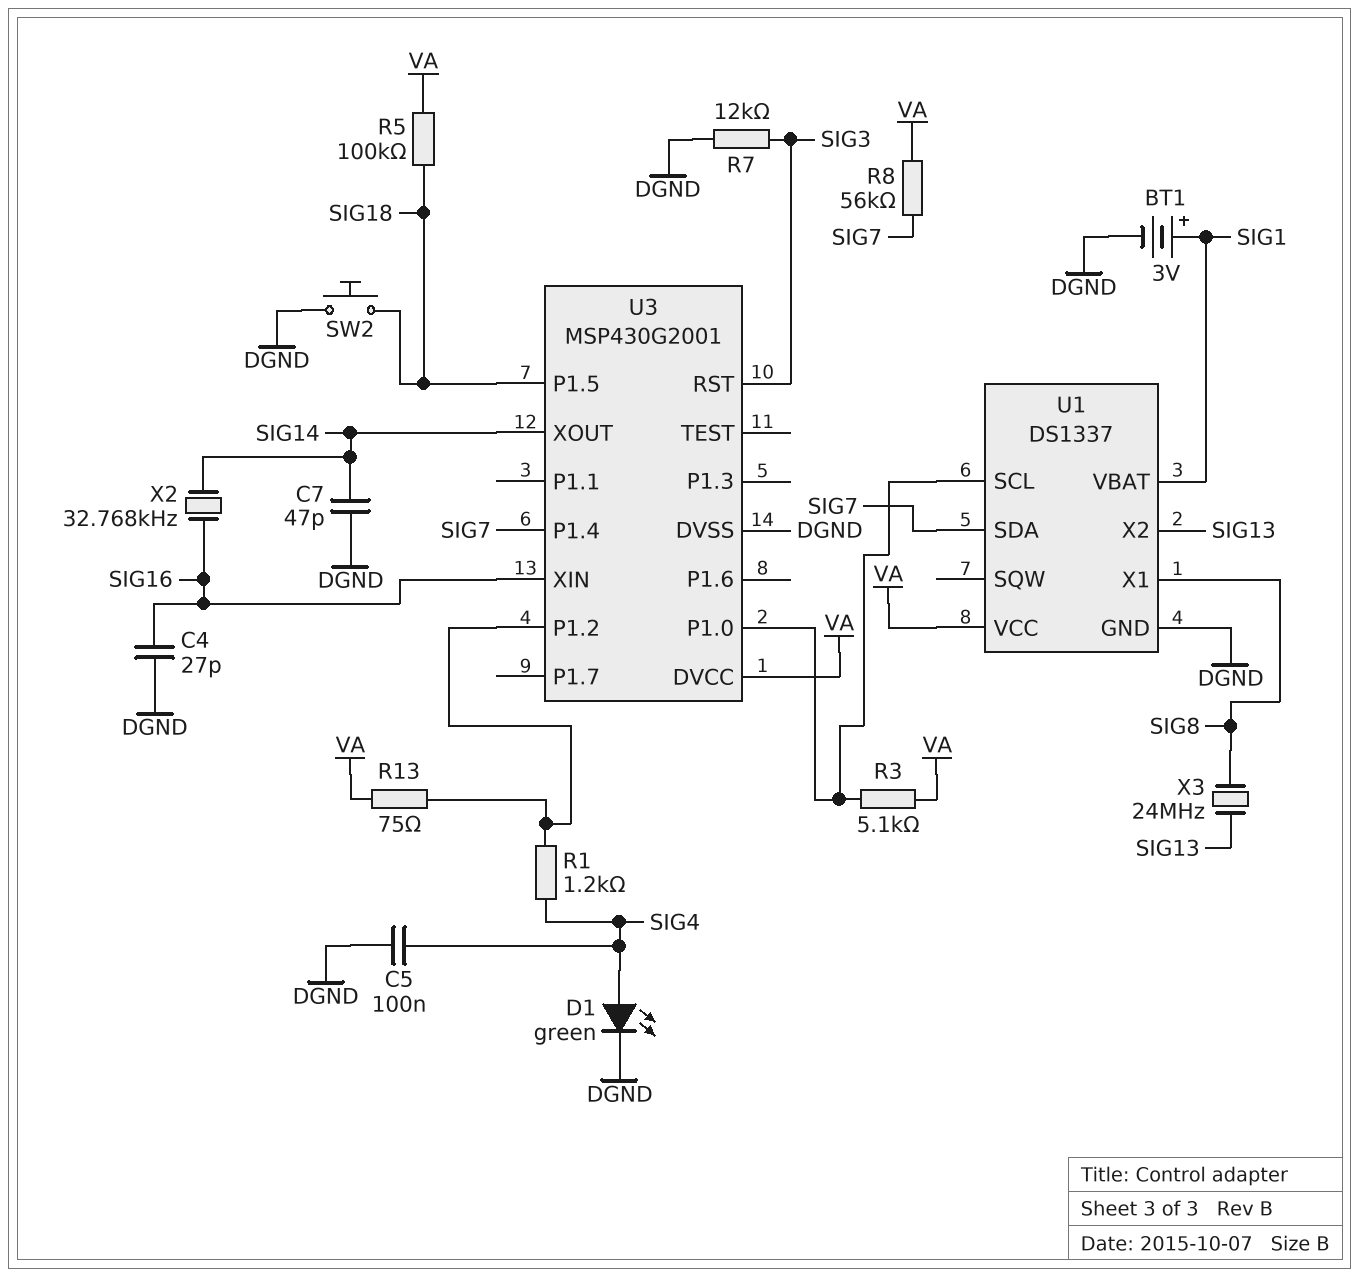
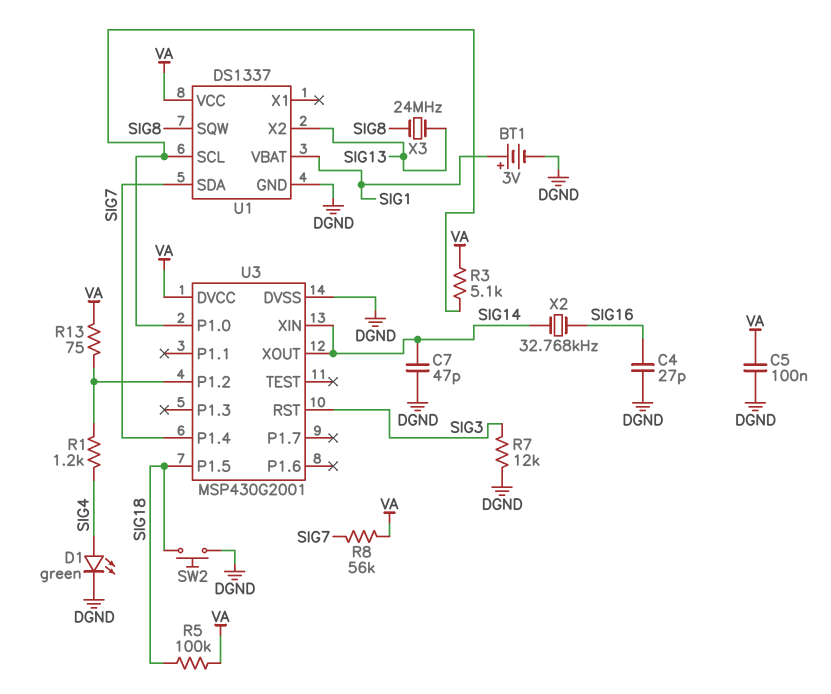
C5: 100nF (DGND, SIG4) -> 100nF (DGND, VA)
U1 pin SQW: none -> SIG8
U1 pin X1: SIG8 -> none
U3 pin XIN: SIG16 -> SIG14

